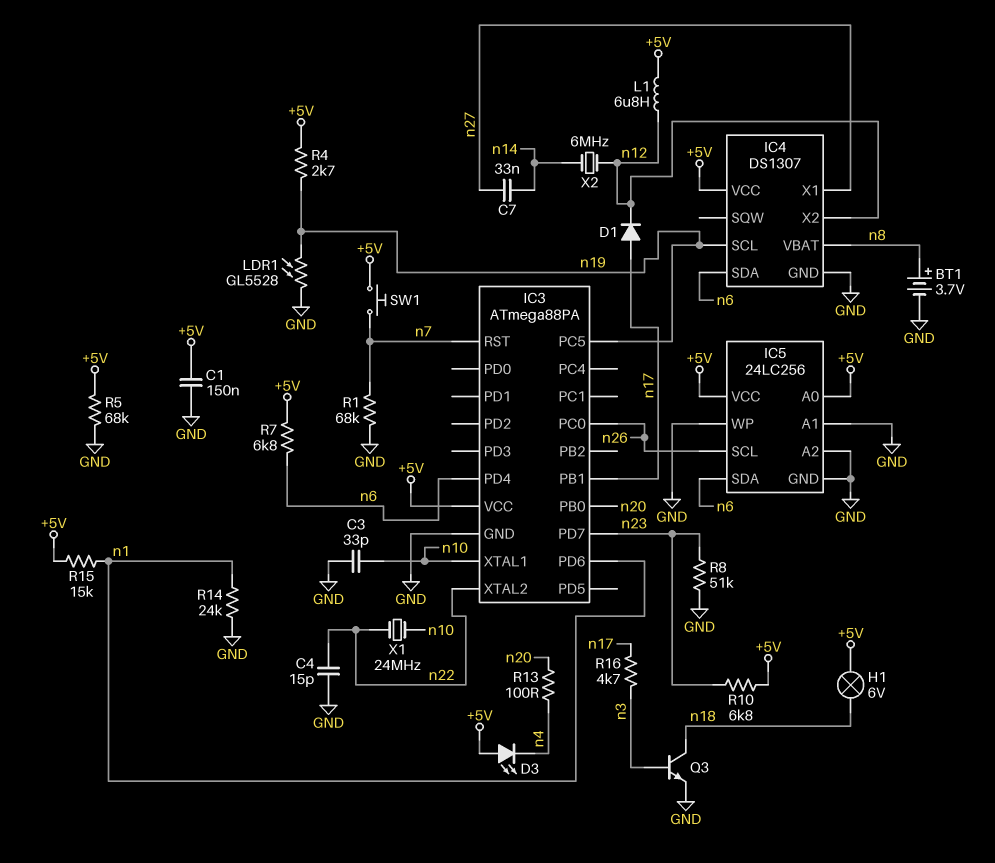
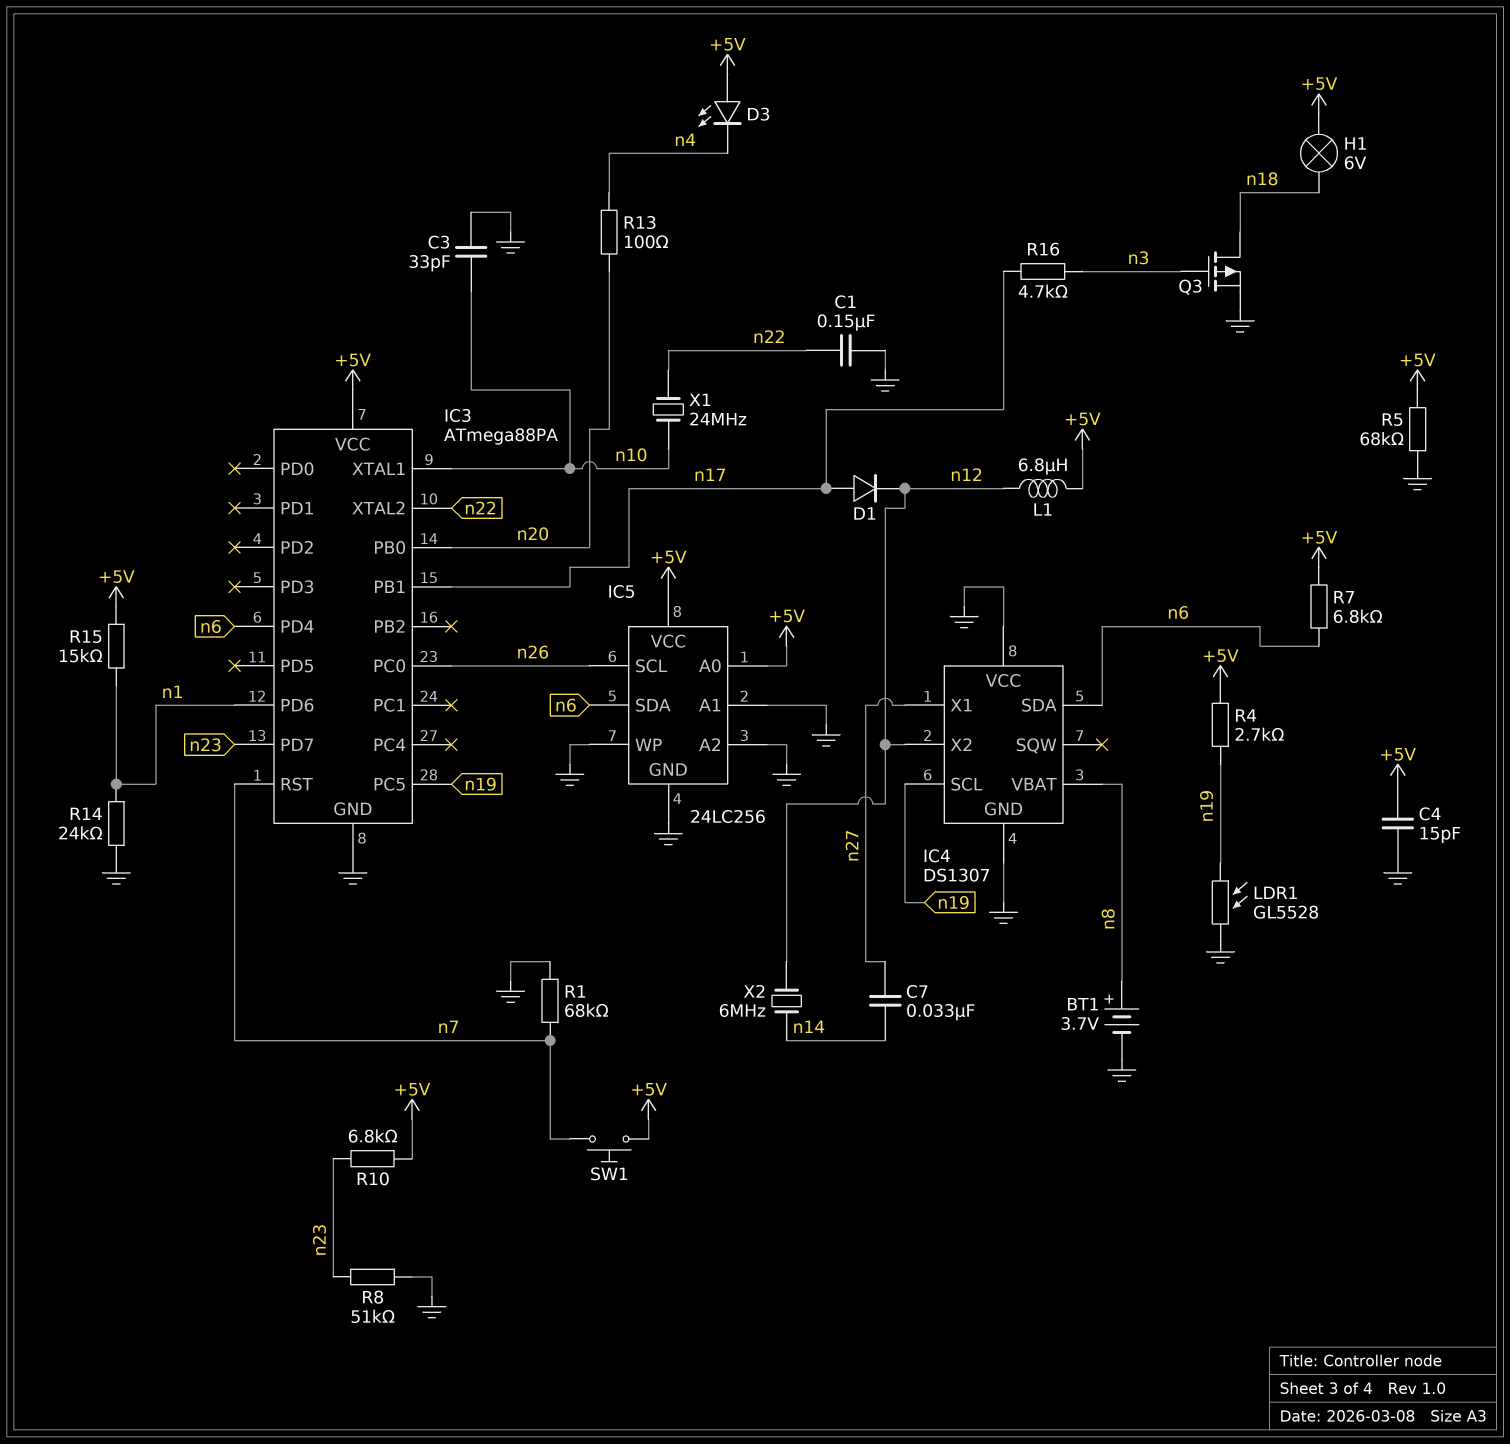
C1: 150nF (+5V, GND) -> 150nF (GND, n22)
C4: 15pF (GND, n22) -> 15pF (+5V, GND)
IC4 pin VCC: +5V -> GND
Q3: NPN (B n3, C n18, E GND) -> PMOS (G n3, D n18, S GND)

